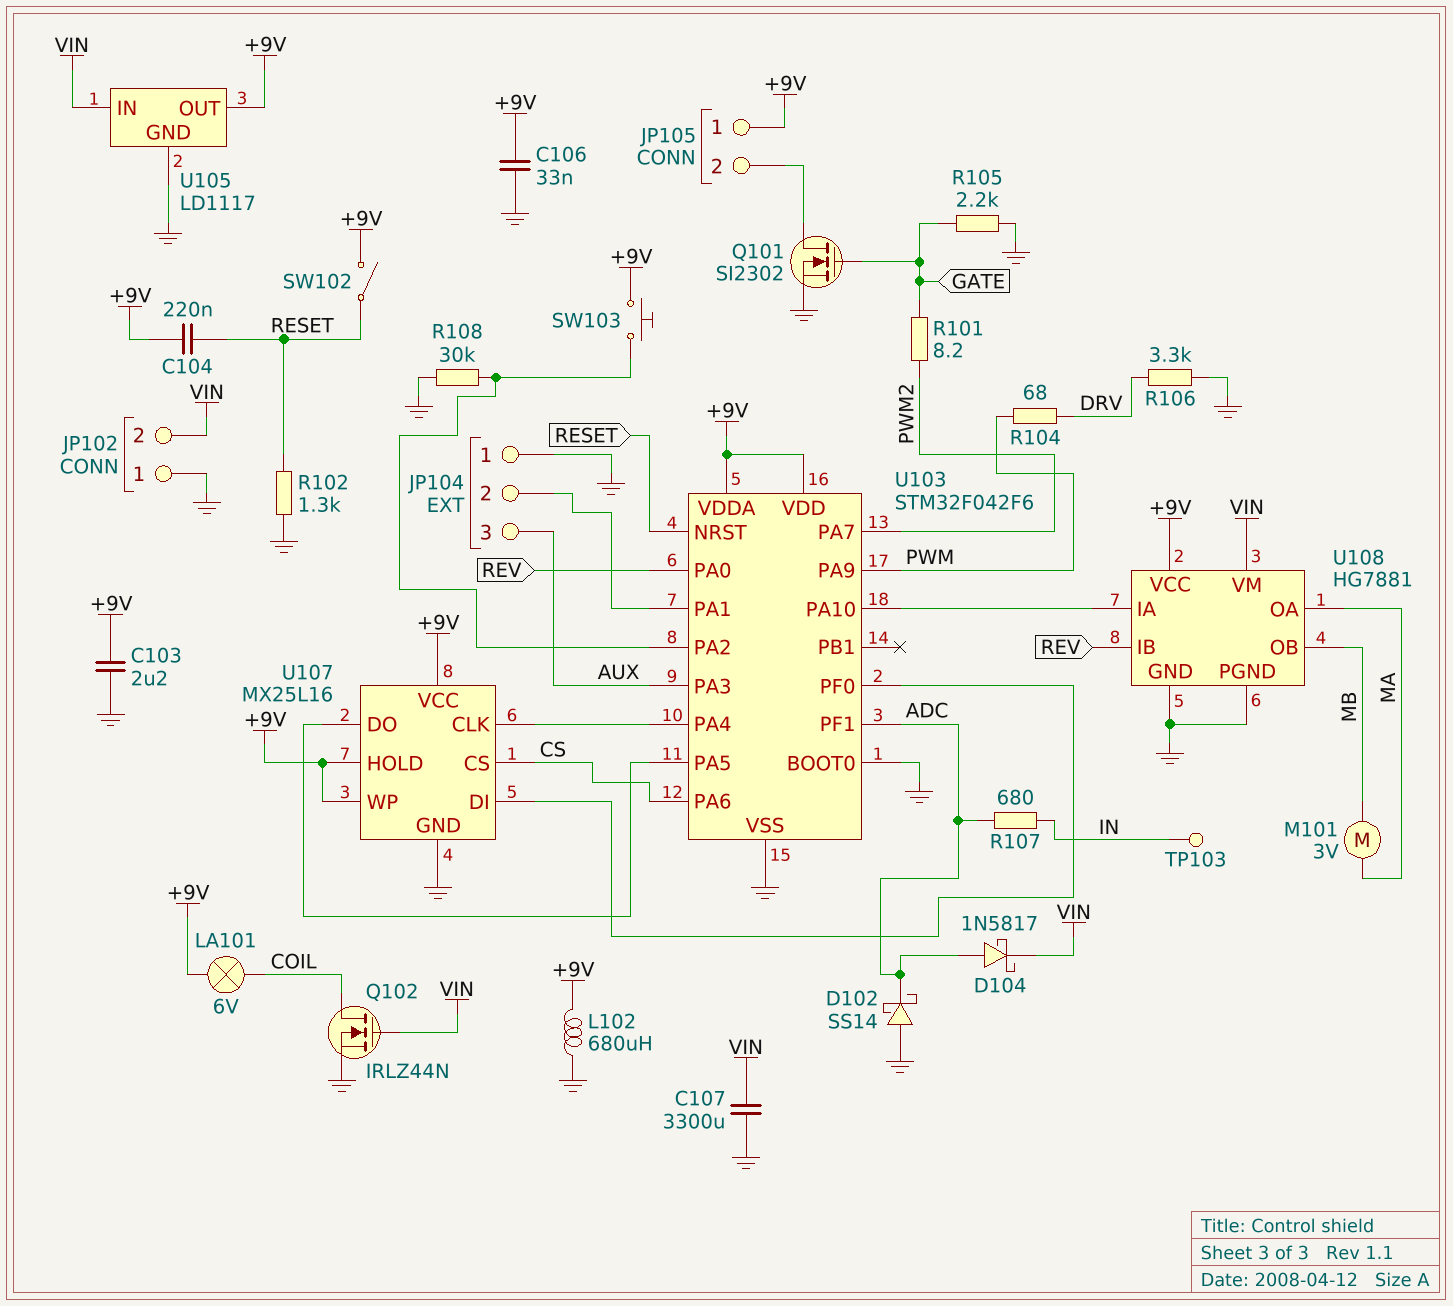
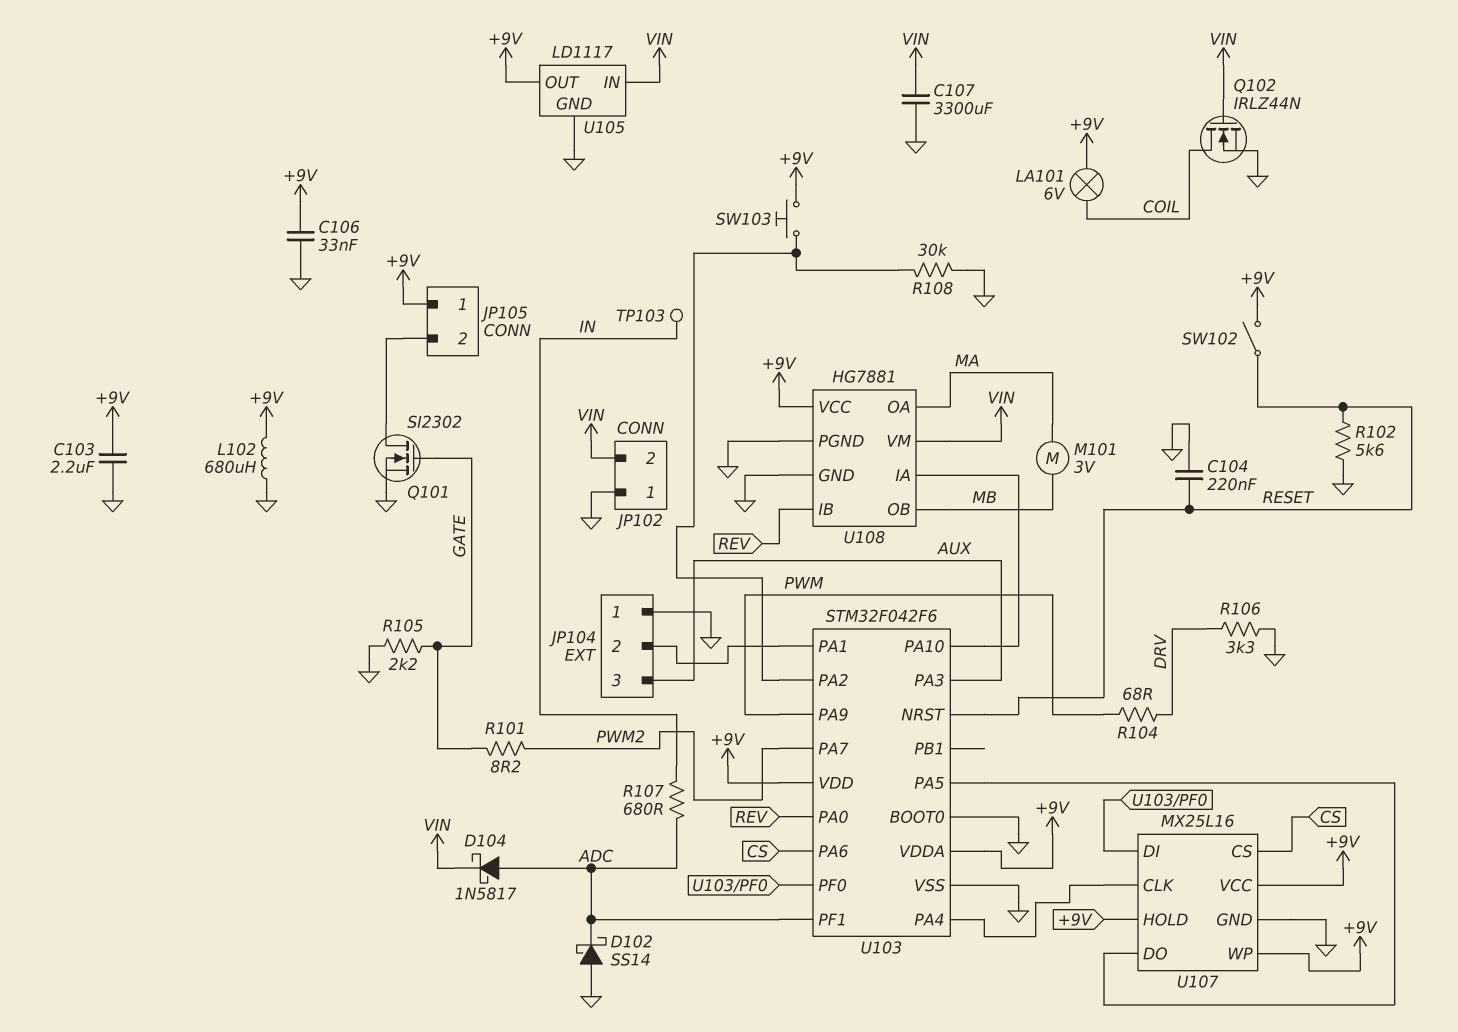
C104: 220nF (+9V, RESET) -> 220nF (GND, RESET)
R102: 1.3k (GND, RESET) -> 5.6k (GND, RESET)

